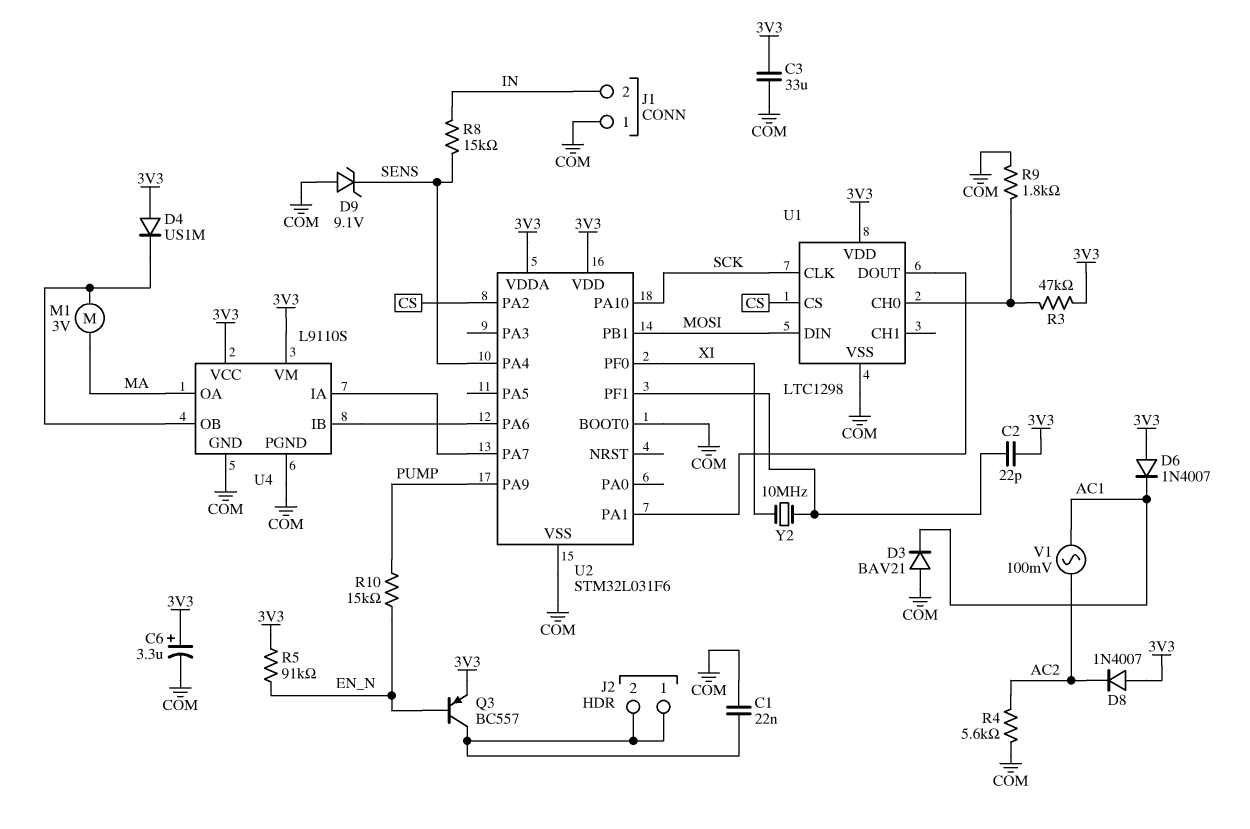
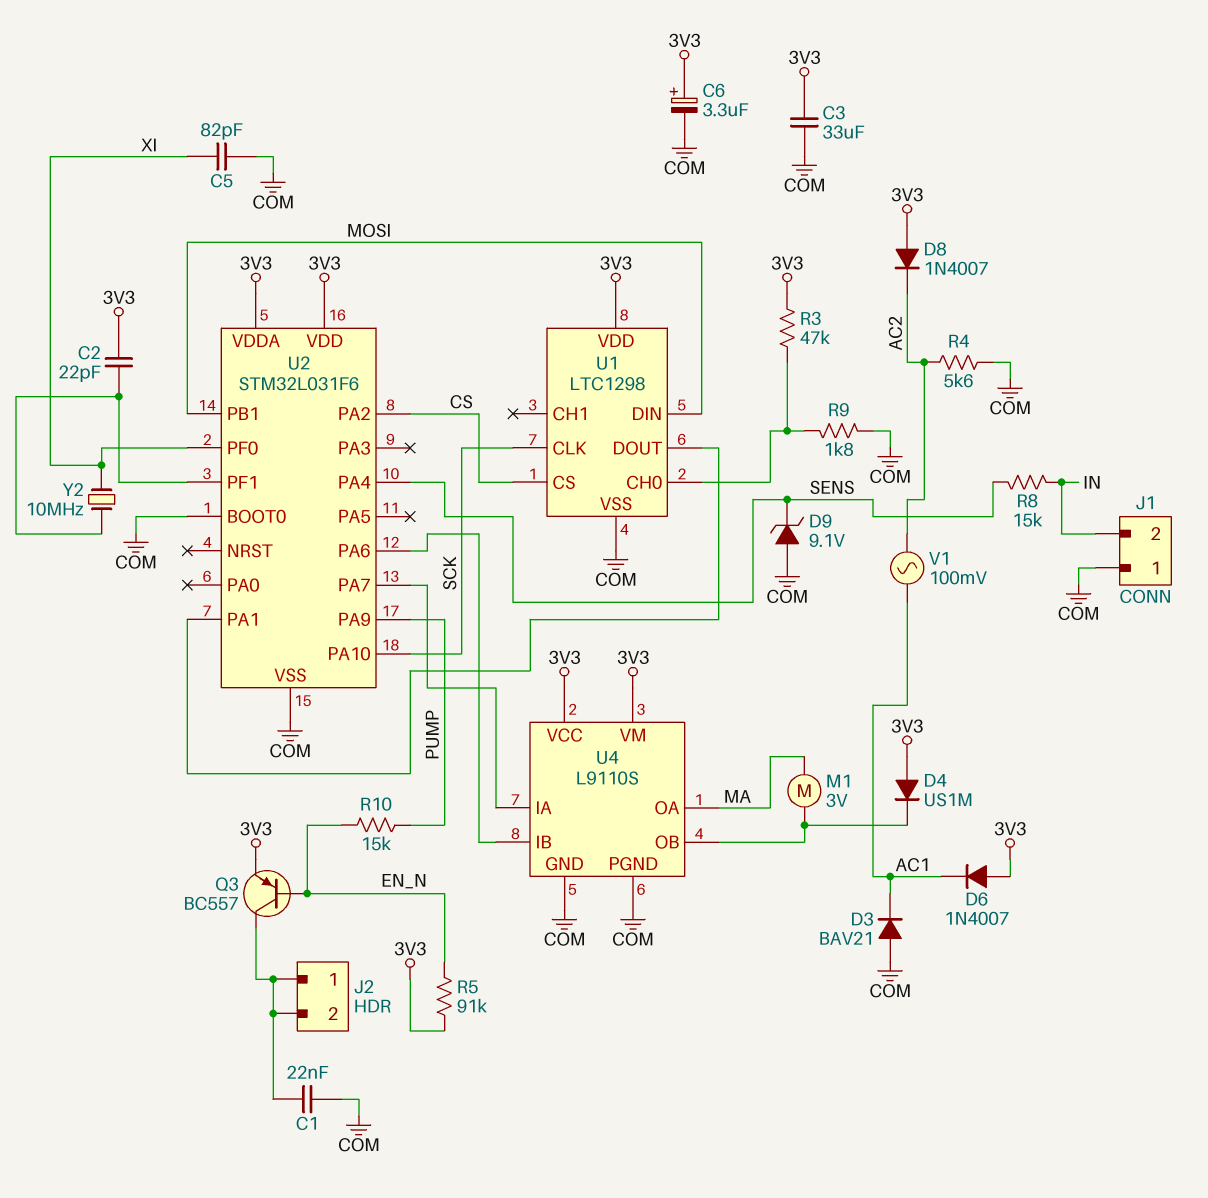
C5: none -> 82pF (COM, XI)

